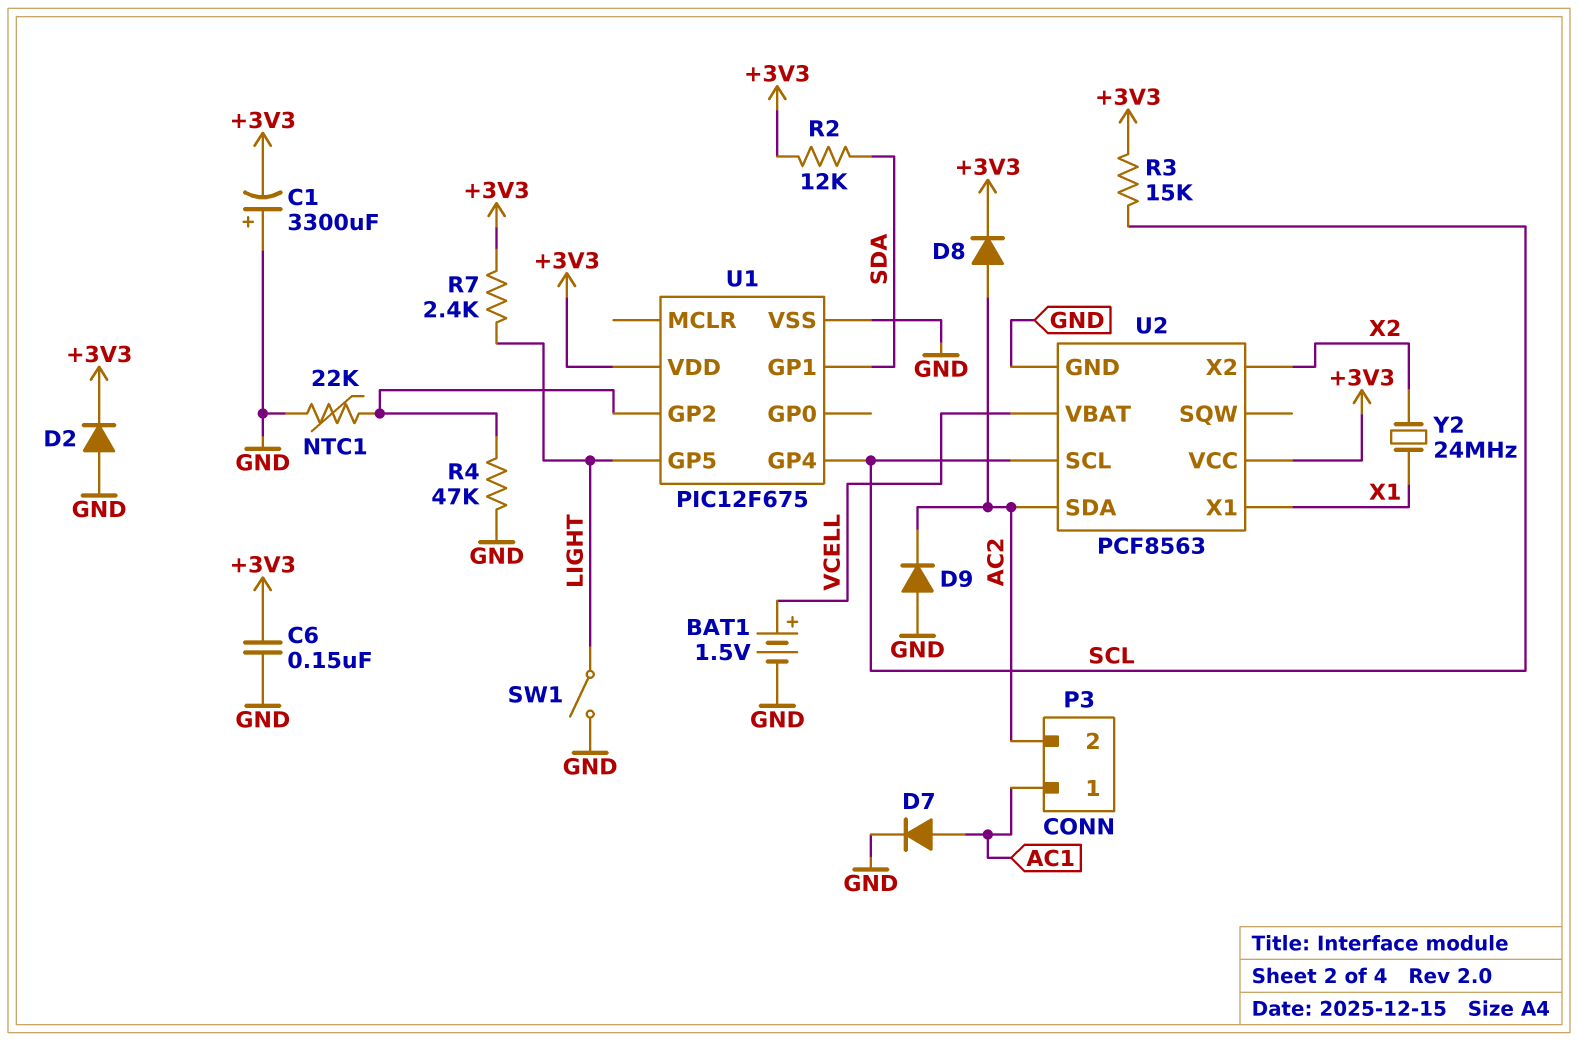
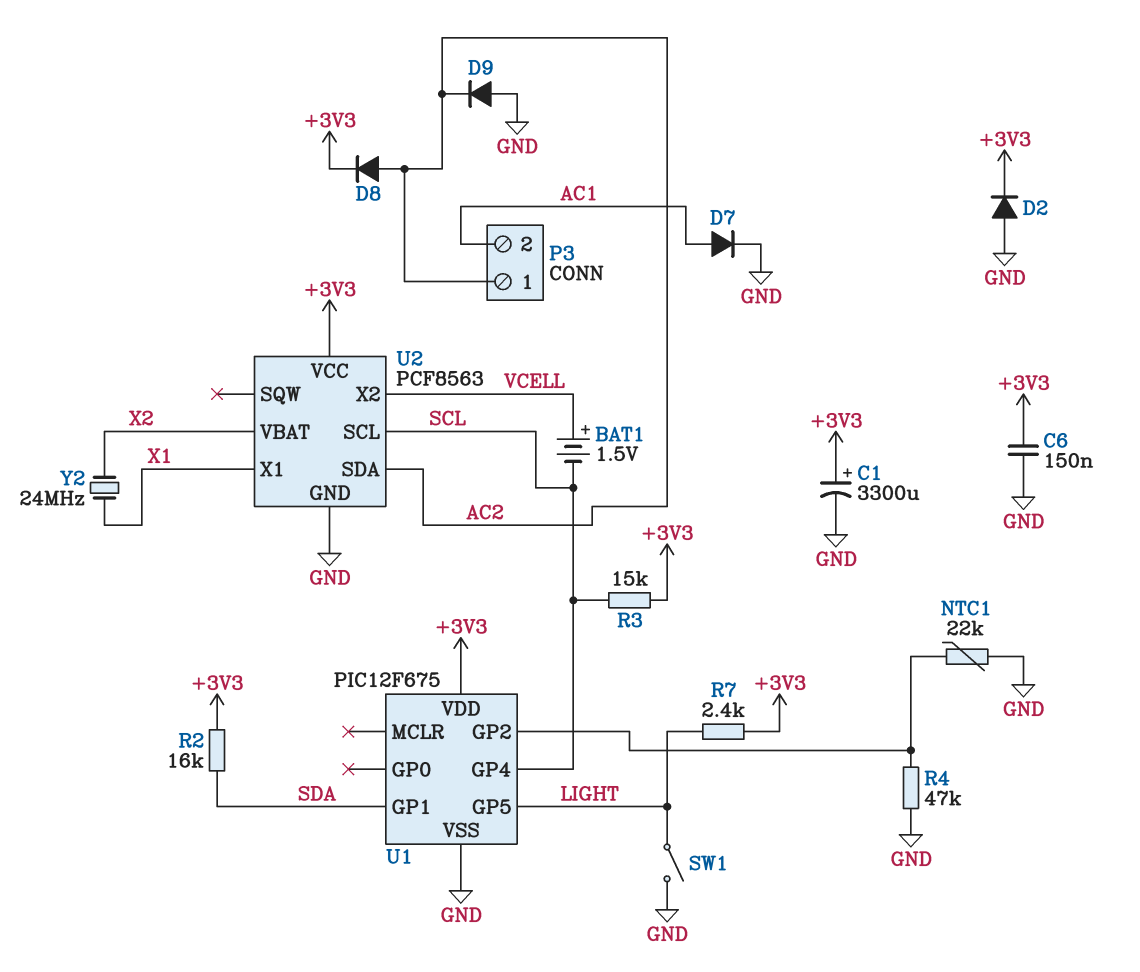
BAT1: 1.5V (plus VCELL, minus GND) -> 1.5V (plus VCELL, minus SCL)
C1: 3300uF (plus GND, minus +3V3) -> 3300uF (plus +3V3, minus GND)
P3 pin 1: AC1 -> AC2
P3 pin 2: AC2 -> AC1
R2: 12k (+3V3, SDA) -> 16k (+3V3, SDA)
U2 pin VBAT: VCELL -> X2
U2 pin X2: X2 -> VCELL

